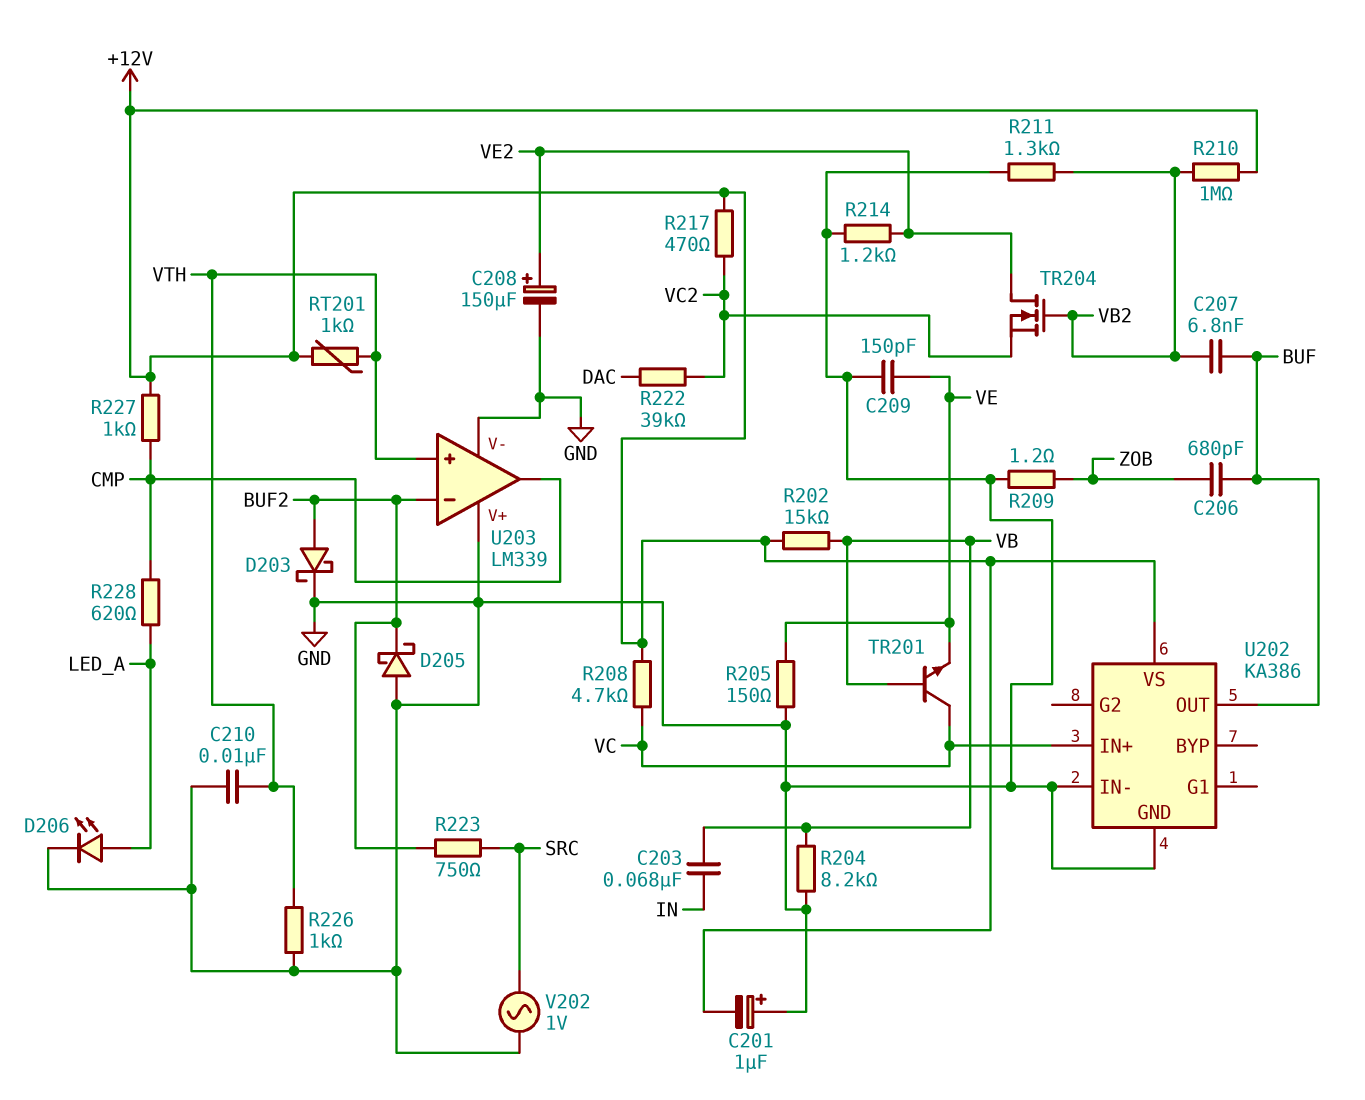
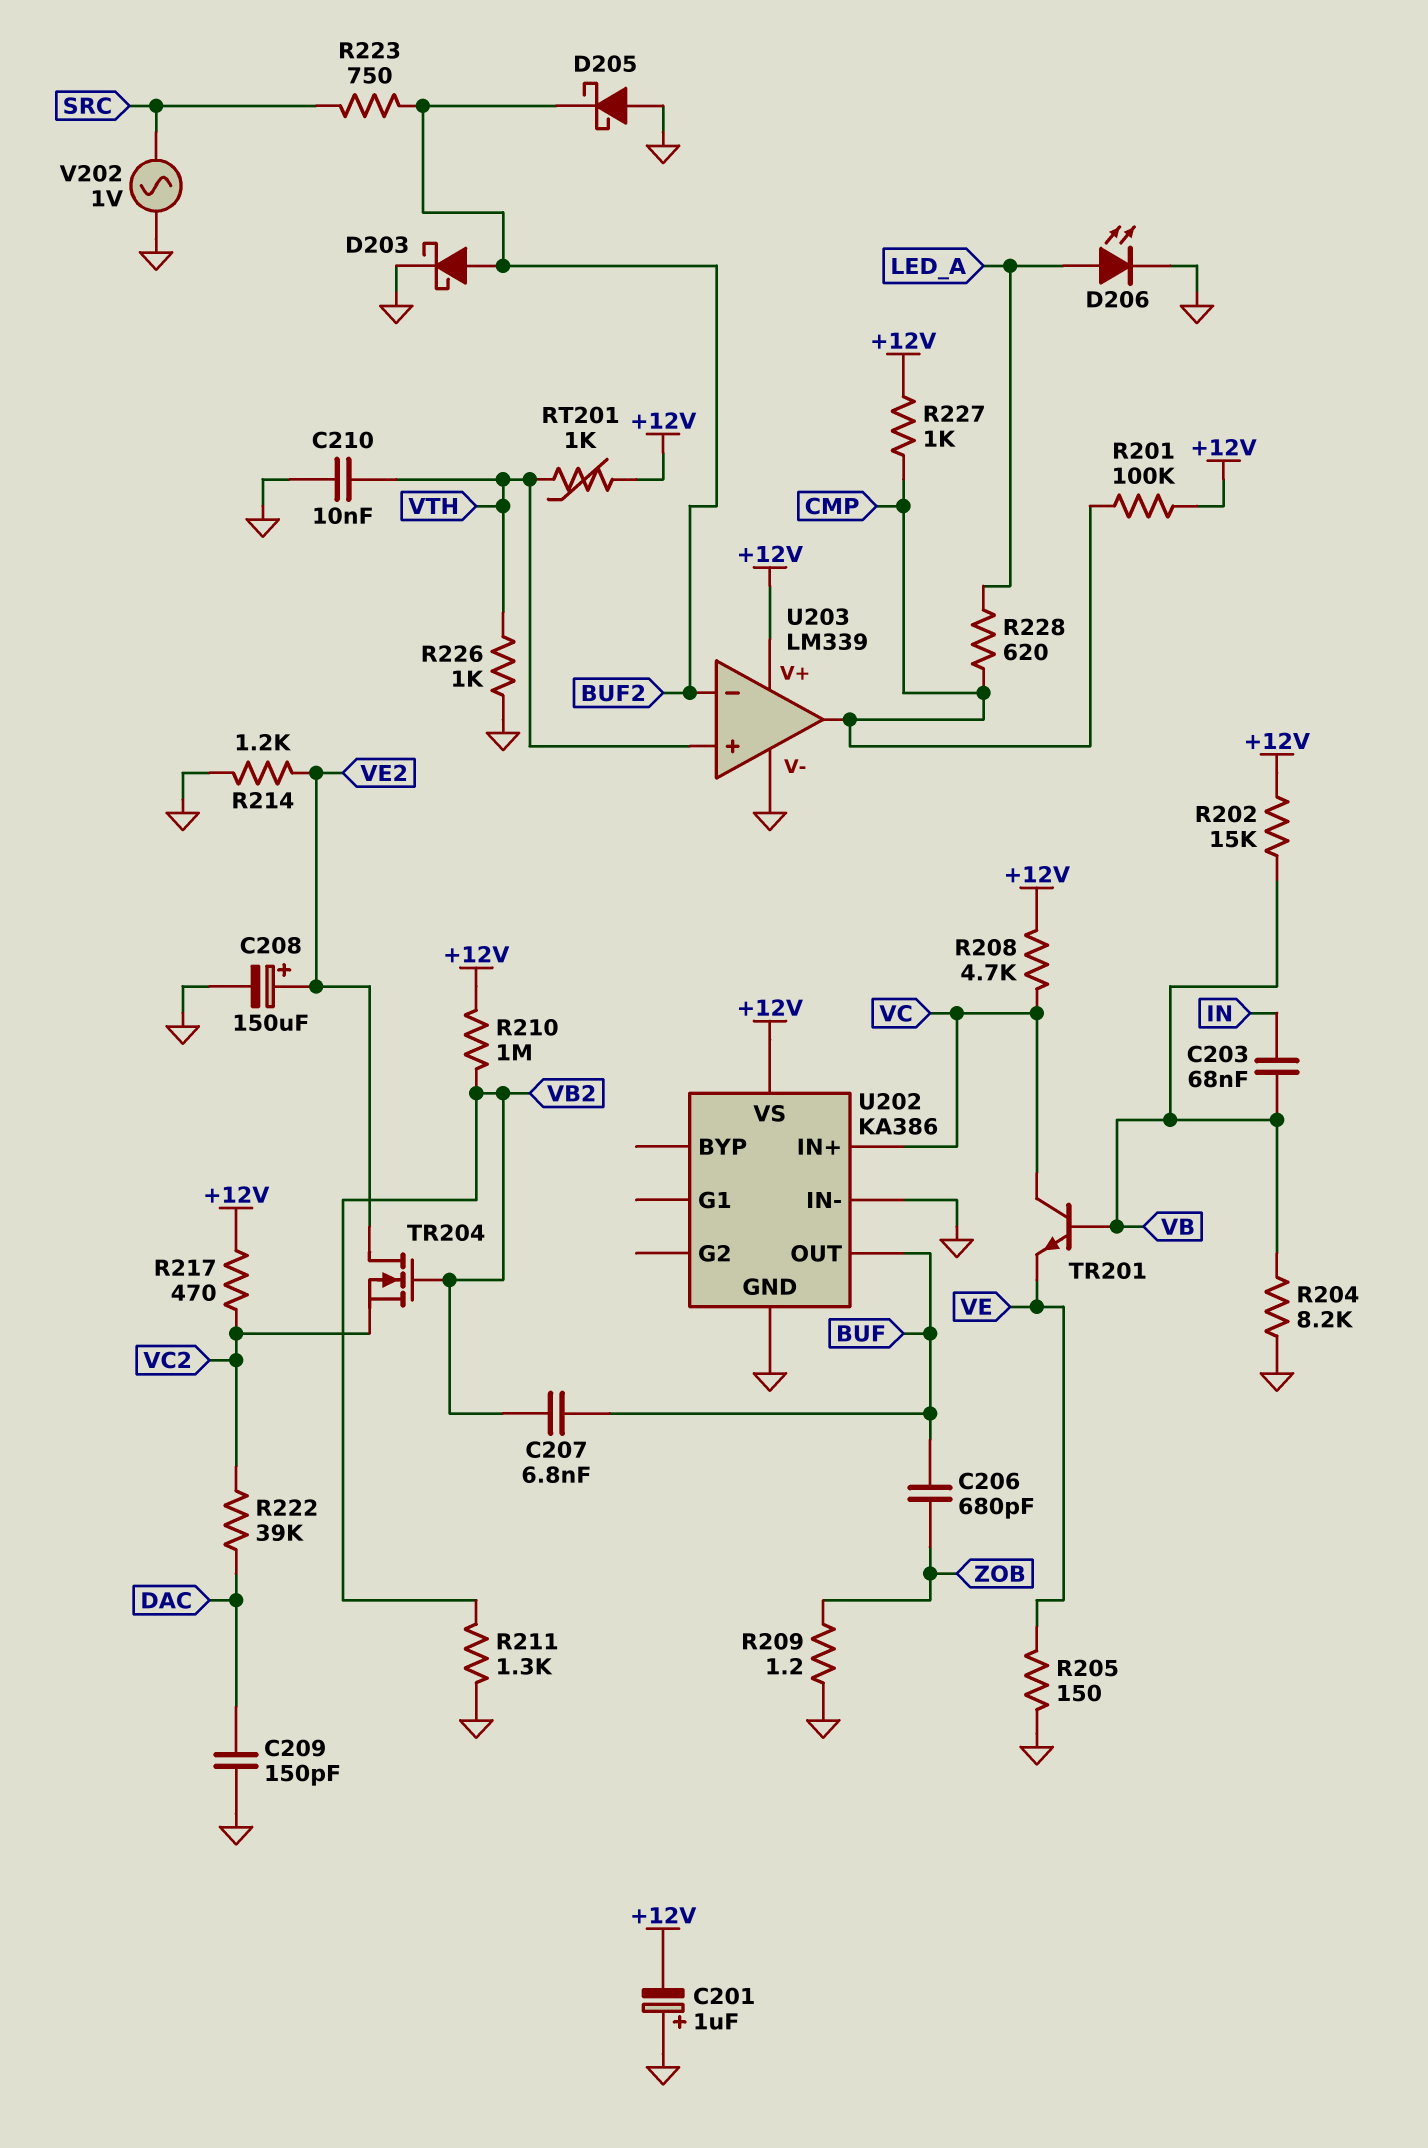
C209: 150pF (GND, VE) -> 150pF (DAC, GND)
R201: none -> 100k (+12V, CMP)
U203 pin V+: GND -> +12V

